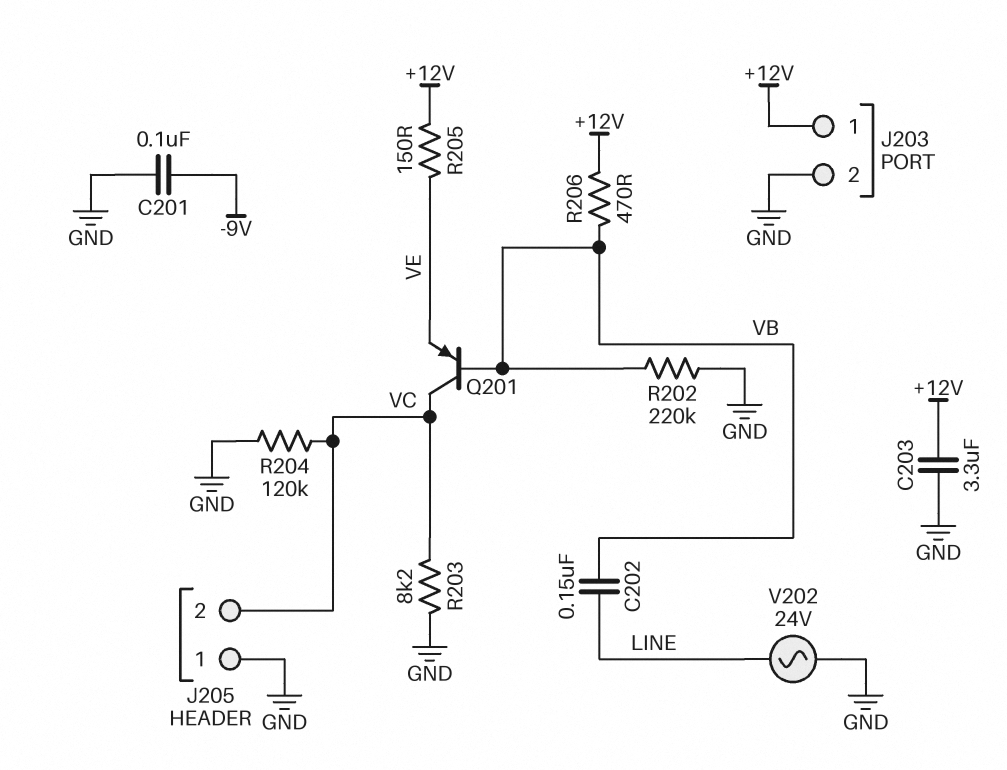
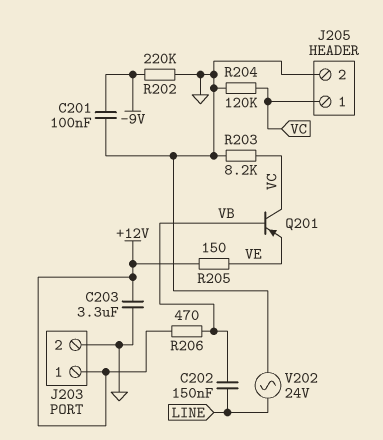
J205 pin 1: GND -> VC
J205 pin 2: VC -> GND
R202: 220k (GND, VB) -> 220k (-9V, GND)

